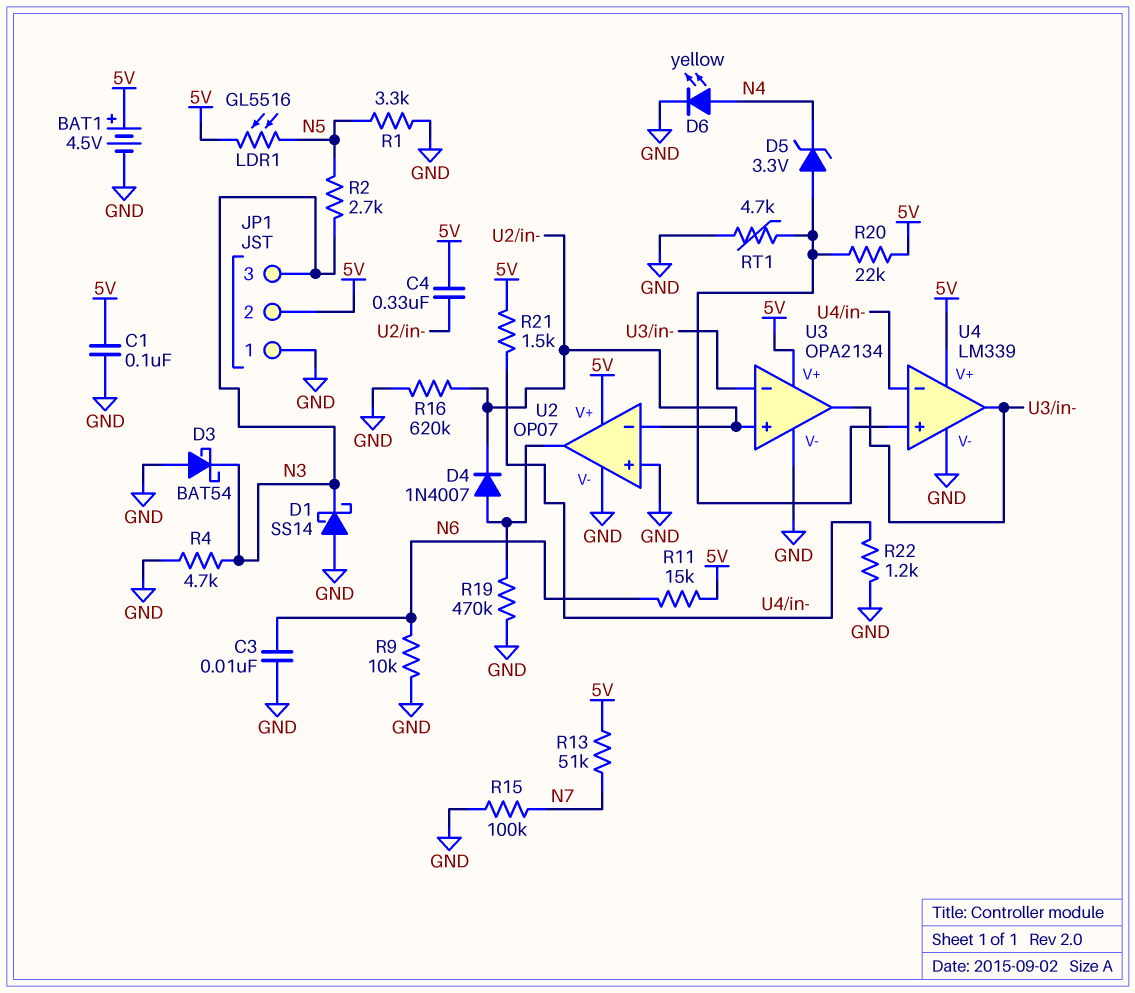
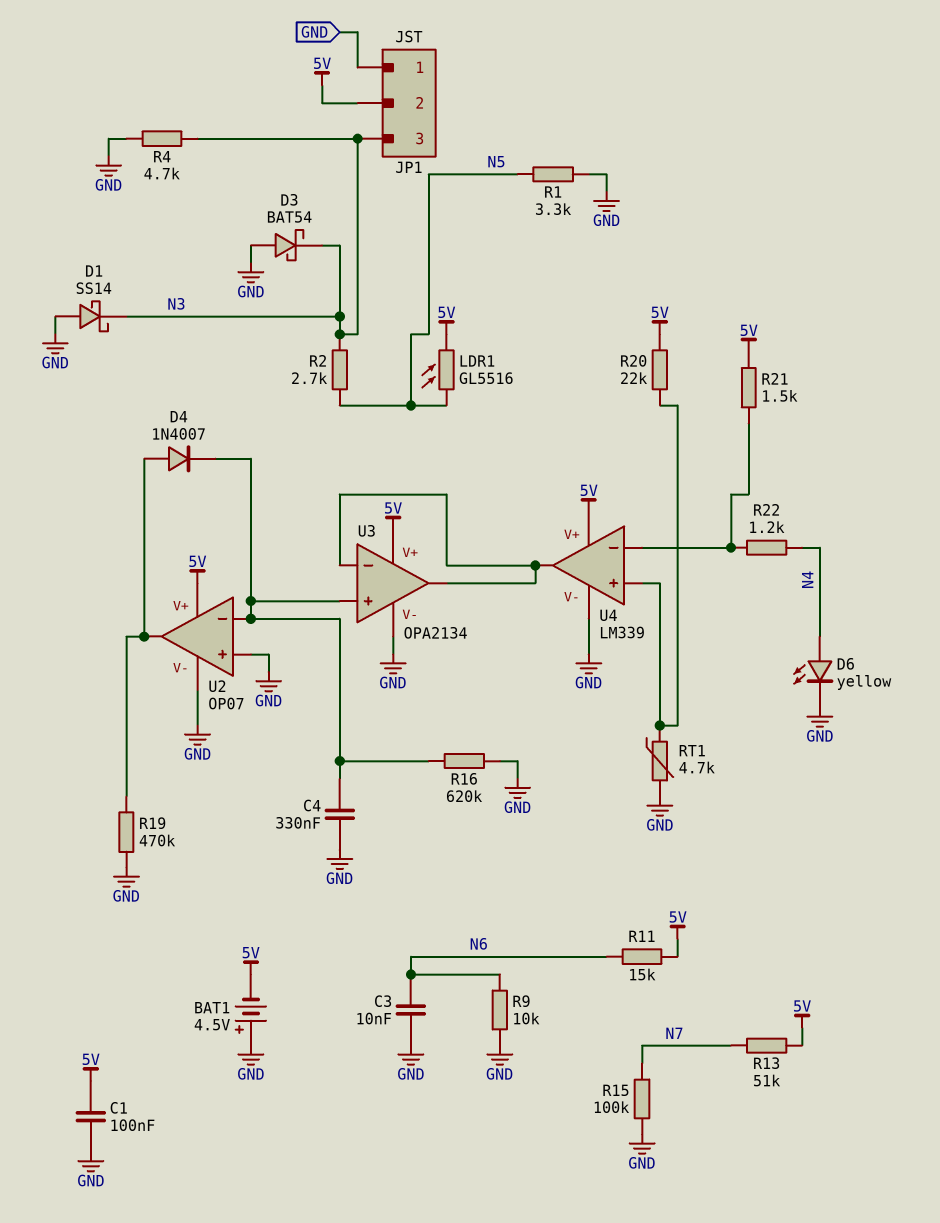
BAT1: 4.5V (plus 5V, minus GND) -> 4.5V (plus GND, minus 5V)
C4: 330nF (5V, U2/in-) -> 330nF (GND, U2/in-)
D5: zener 3.3V (A U4/in+, K N4) -> none
R22: 1.2k (GND, U4/in-) -> 1.2k (N4, U4/in-)

